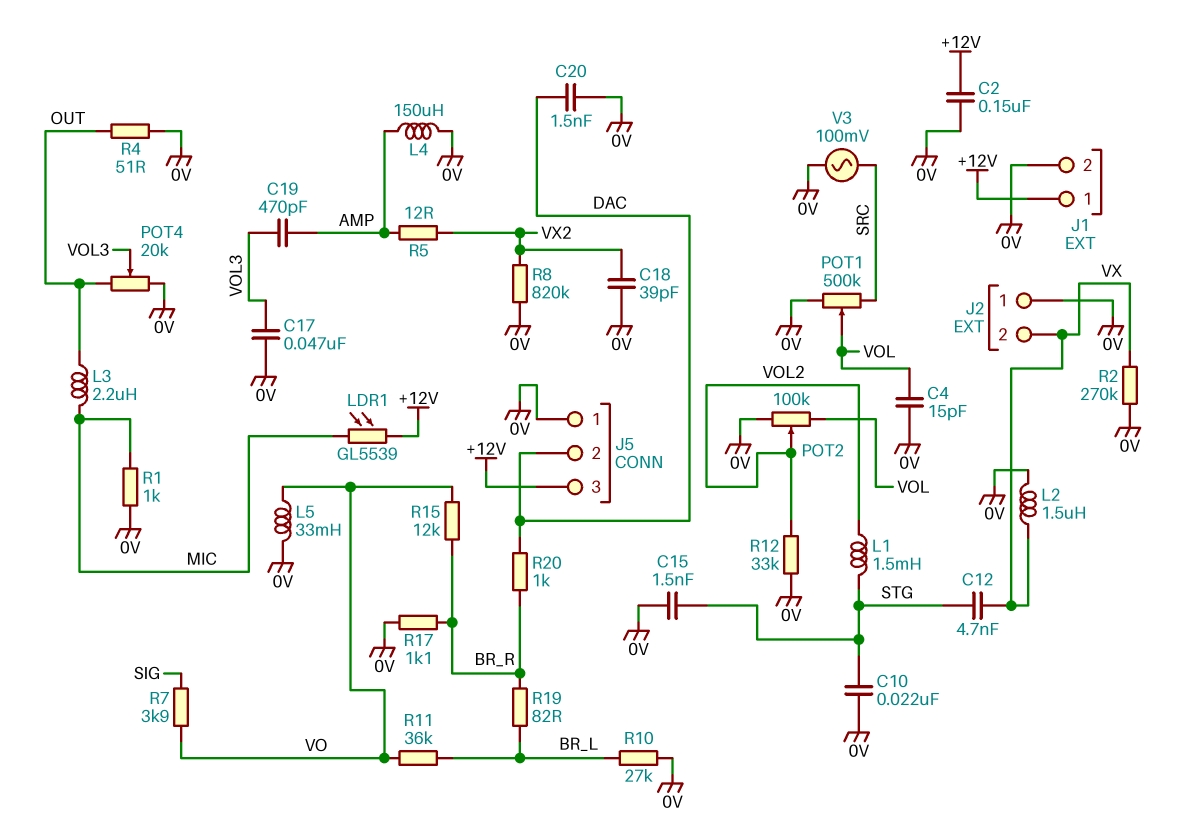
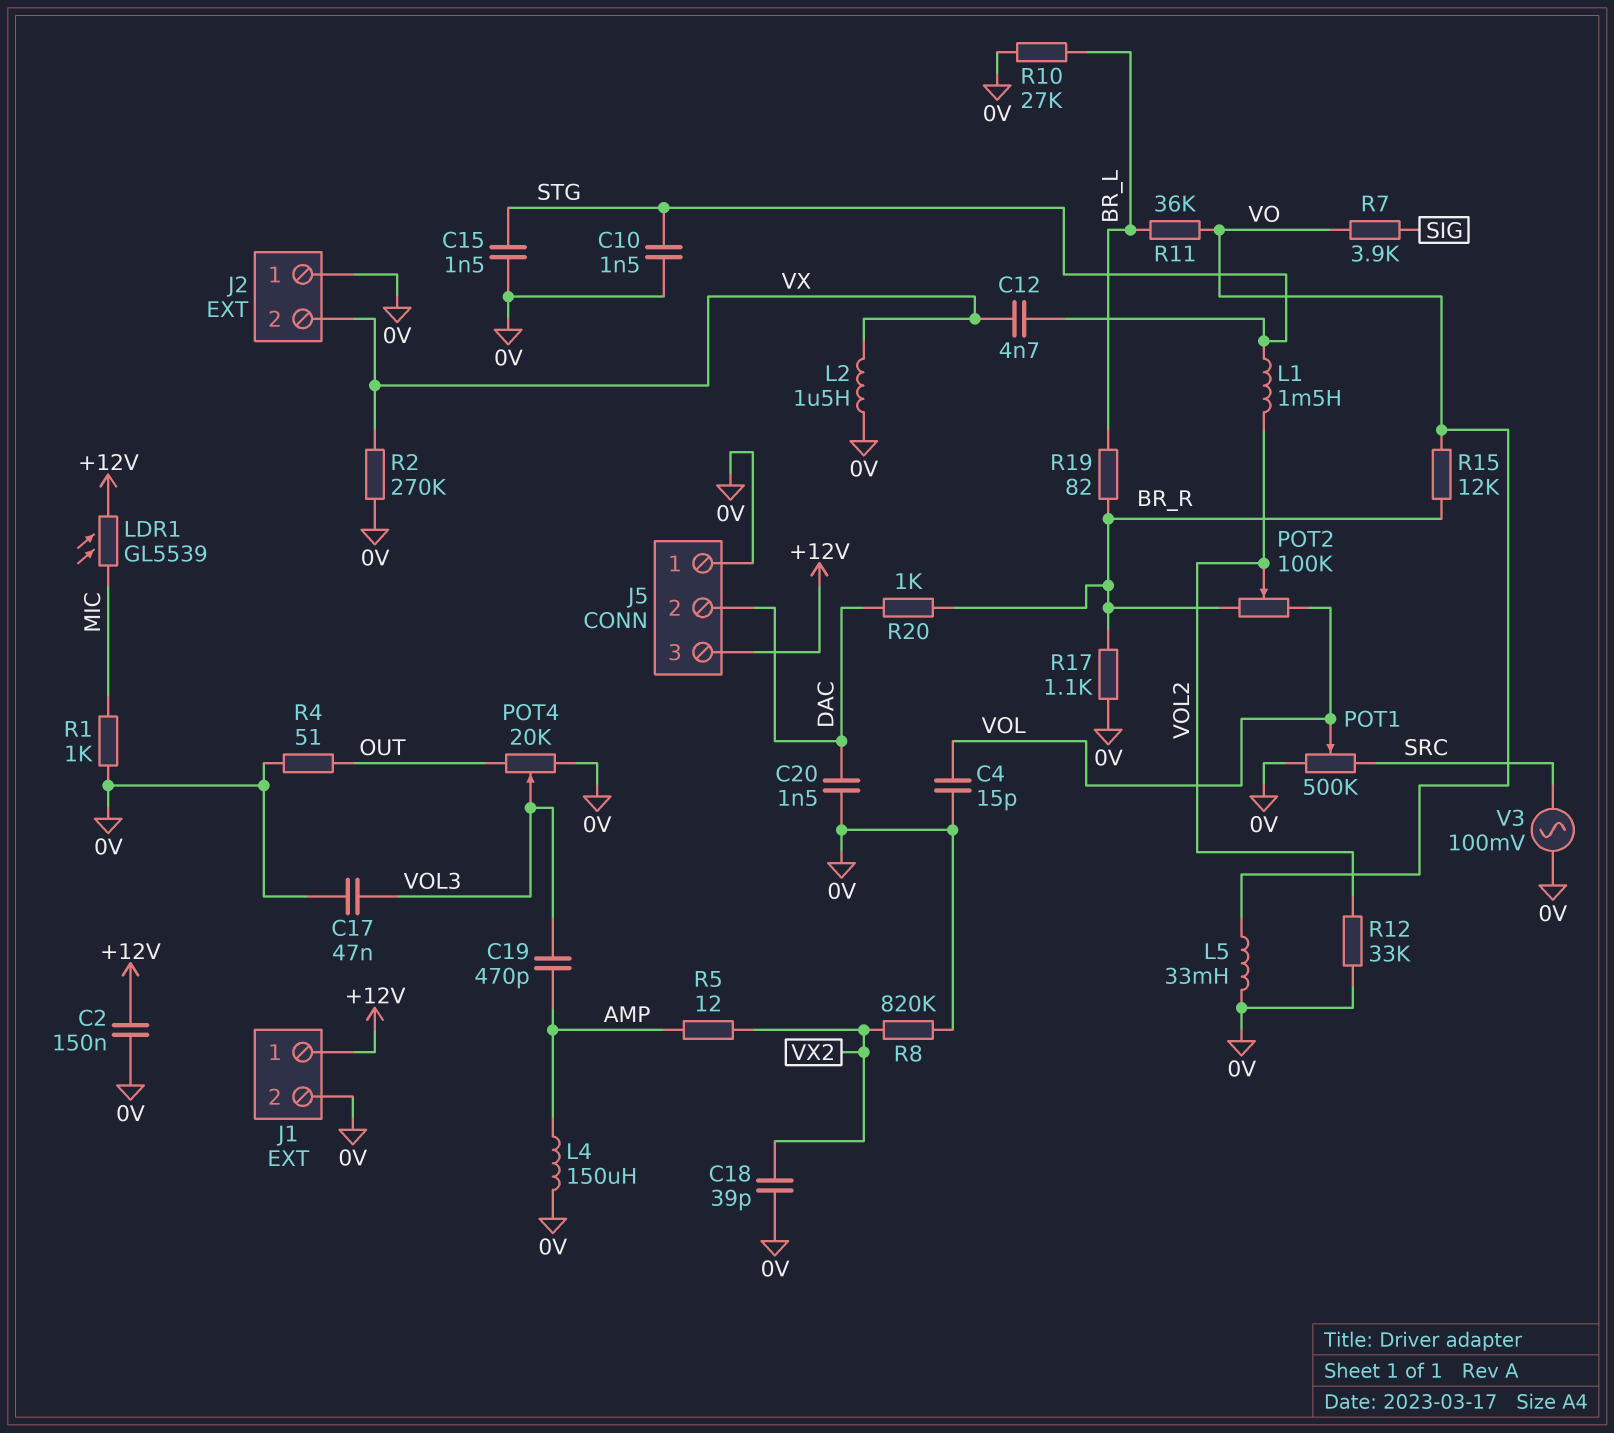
C10: 22nF (0V, STG) -> 1.5nF (0V, STG)
L3: 2.2uH (MIC, OUT) -> none
POT2: 100k (0V, VOL, wiper VOL2) -> 100k (BR_R, VOL, wiper VOL2)

